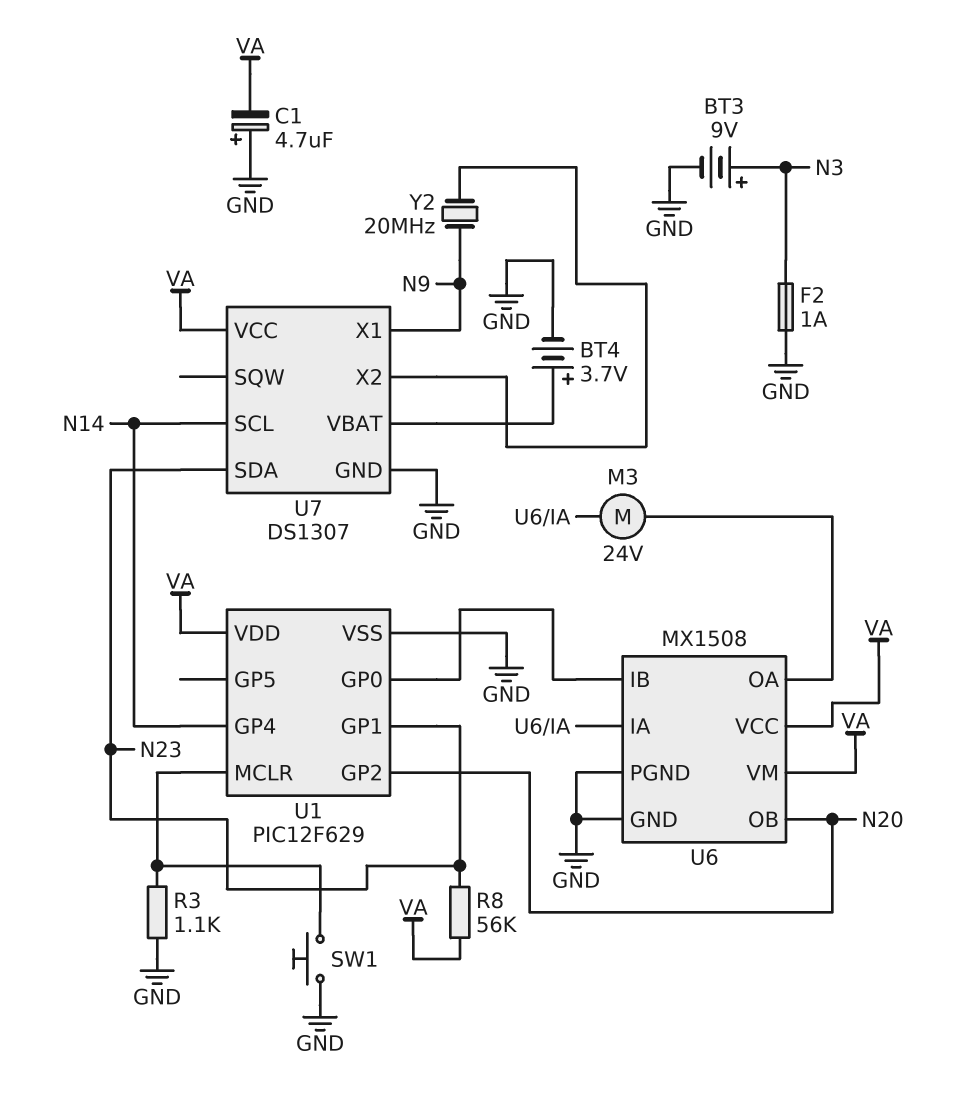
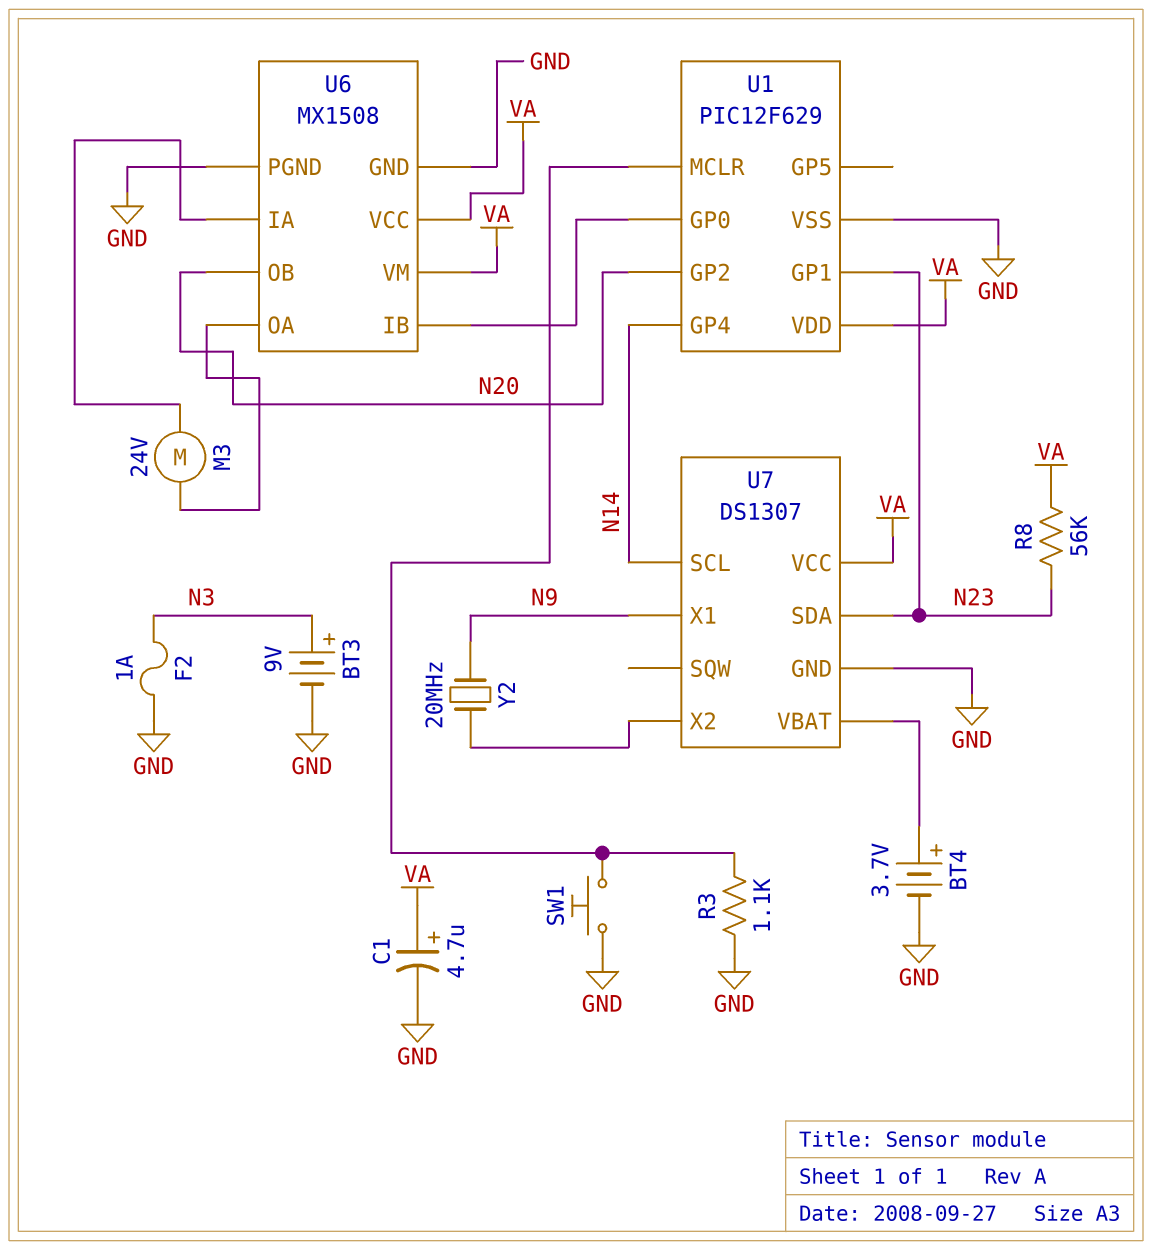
C1: 4.7uF (plus GND, minus VA) -> 4.7uF (plus VA, minus GND)

